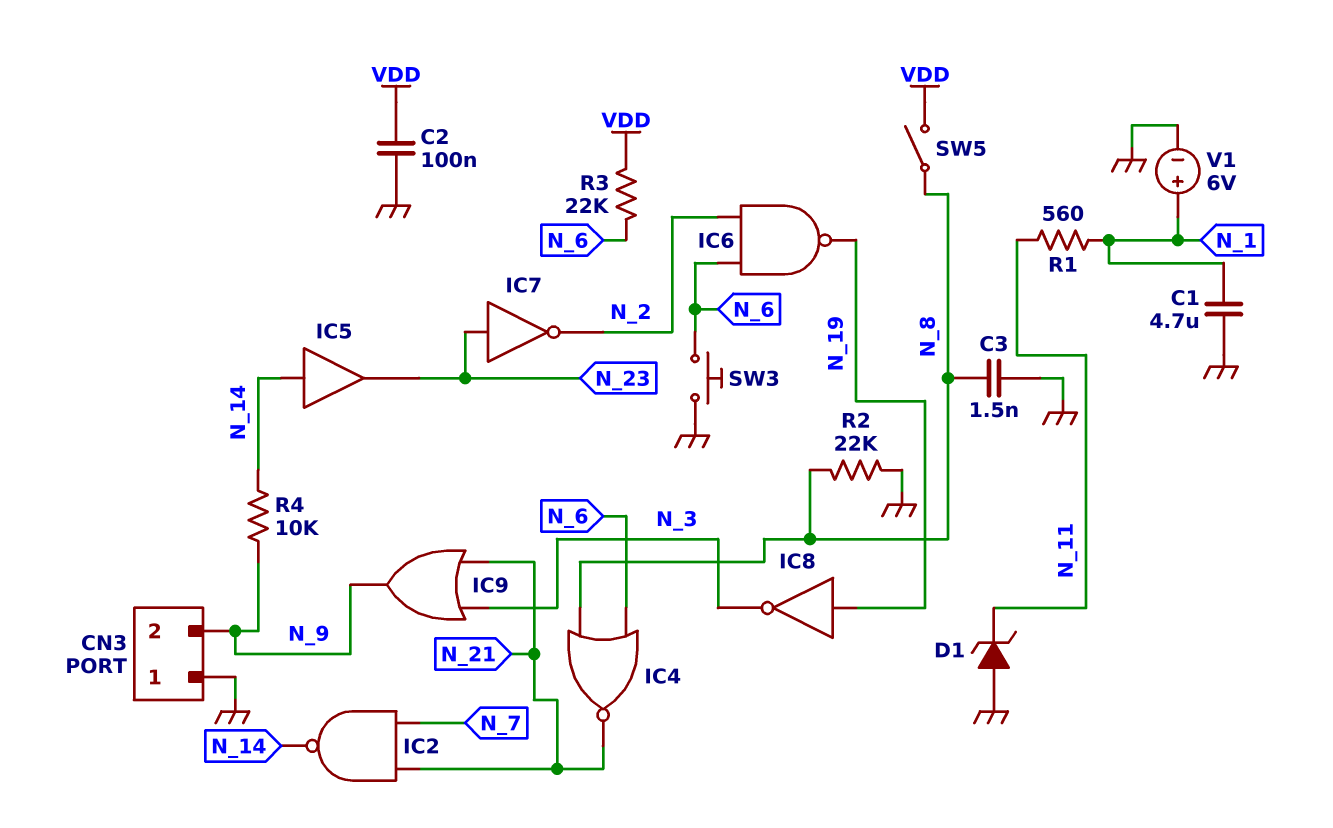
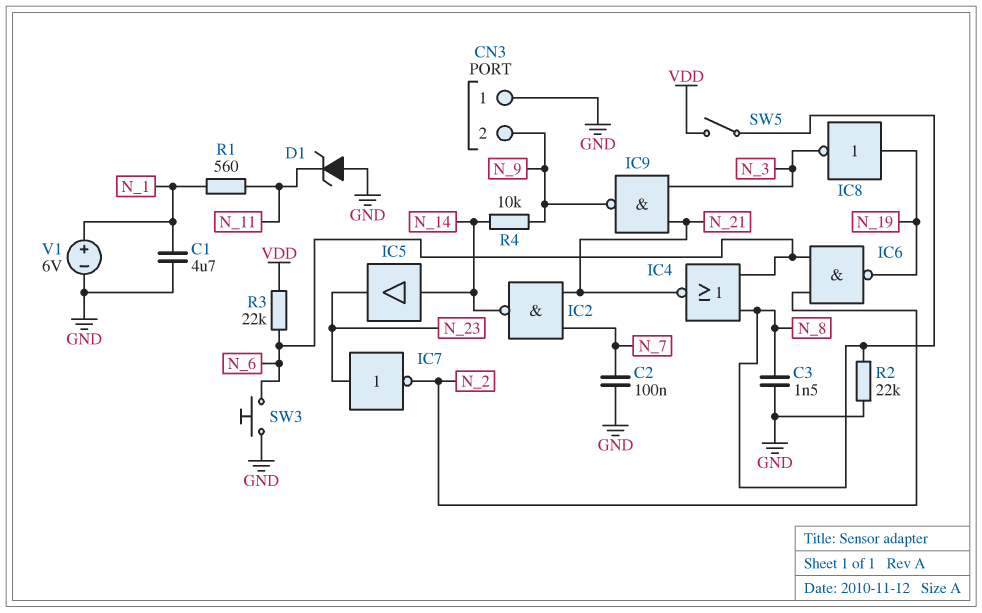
C2: 100nF (GND, VDD) -> 100nF (GND, N_7)
IC9: OR (in N_3, in N_21, out N_9) -> NAND (in N_3, in N_21, out N_9)

